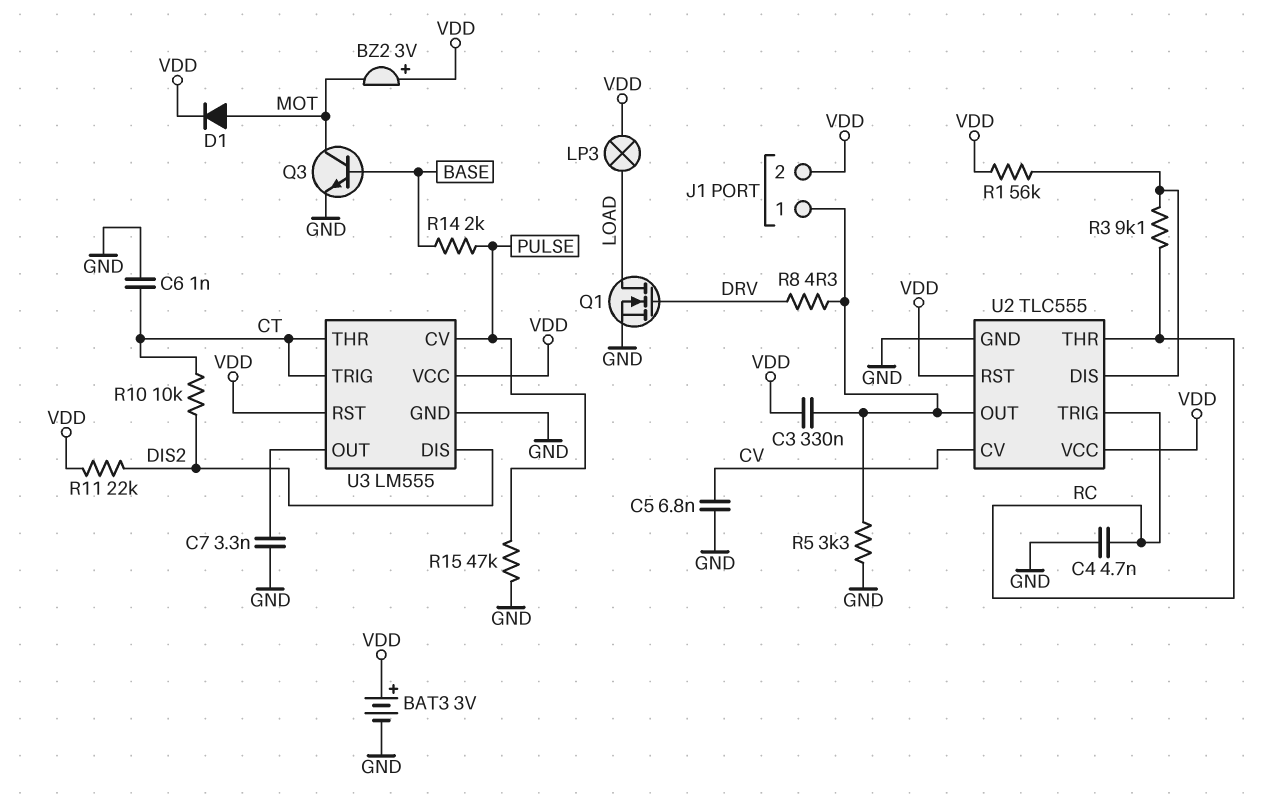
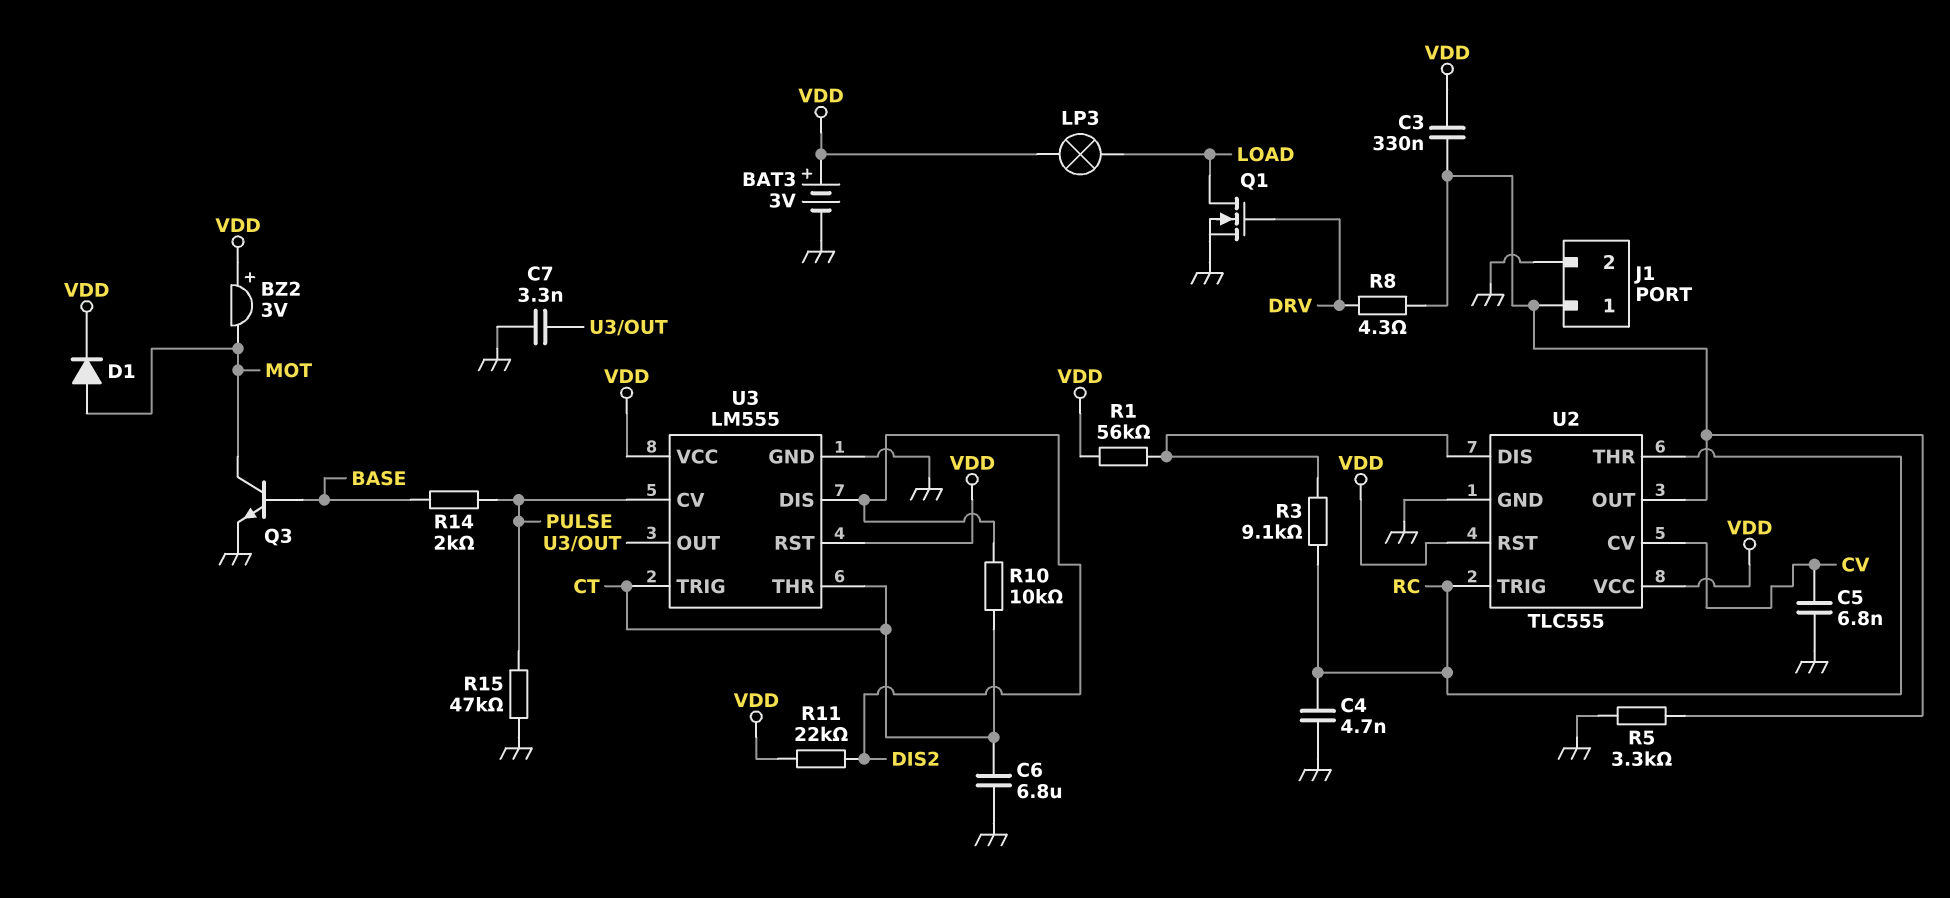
C6: 1nF (CT, GND) -> 6.8uF (CT, GND)
J1 pin 2: VDD -> GND

